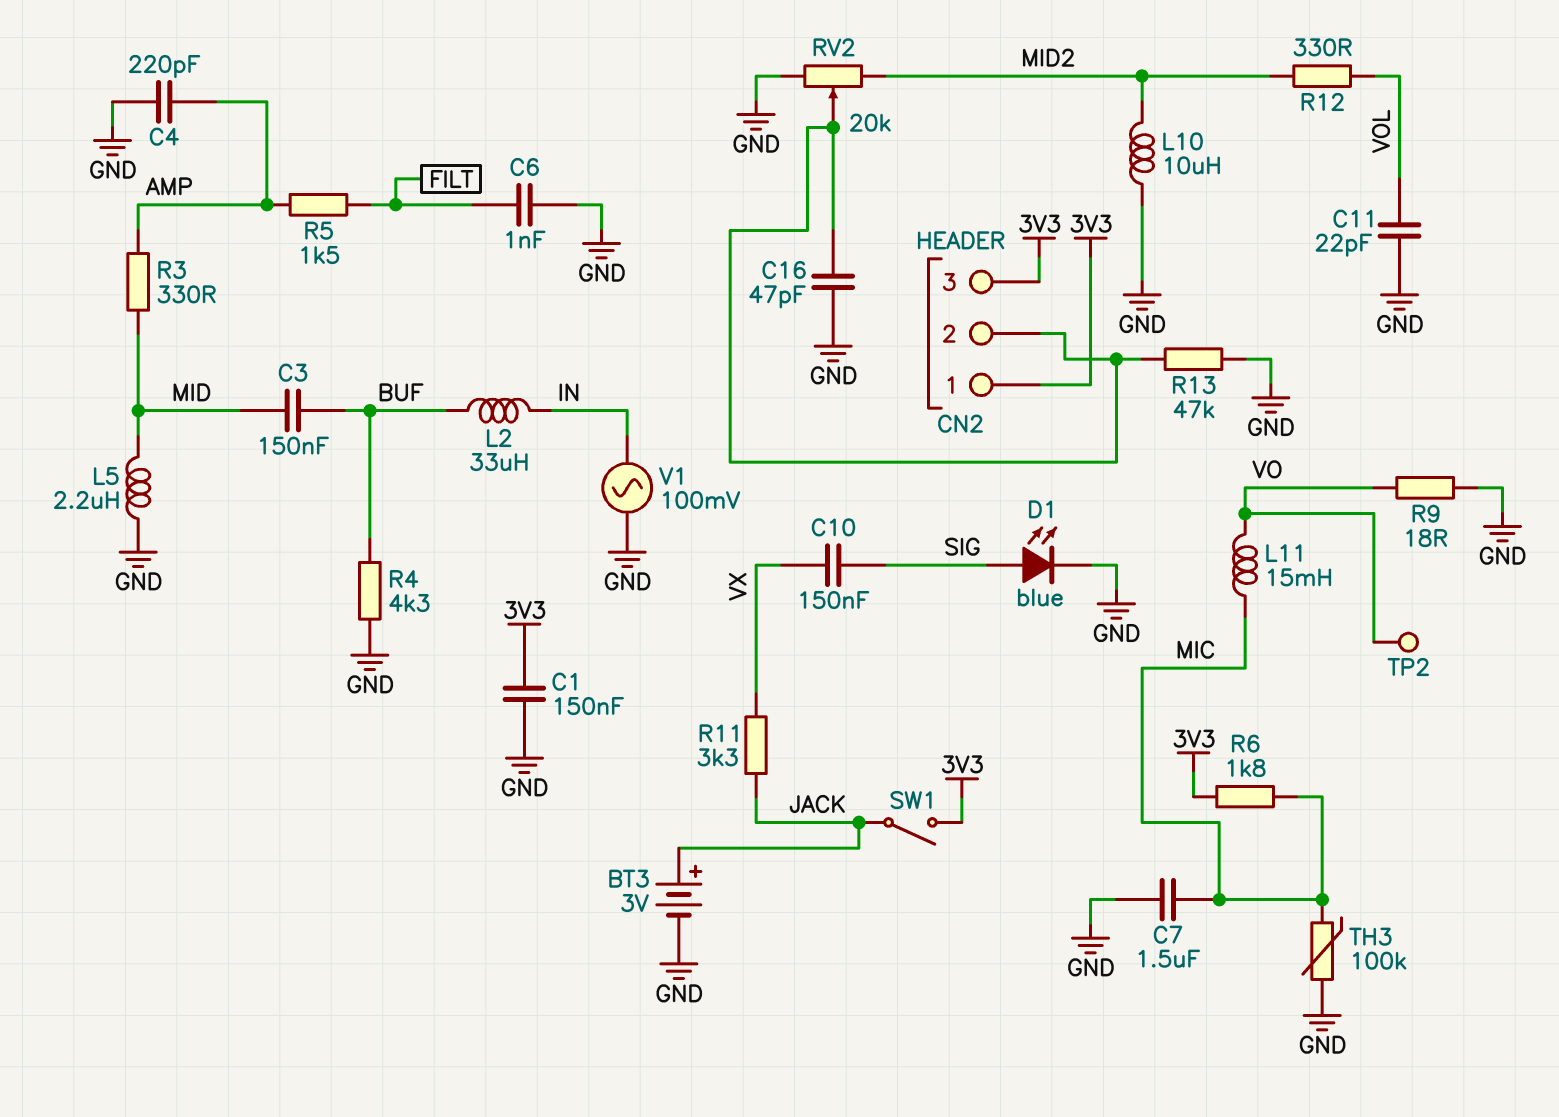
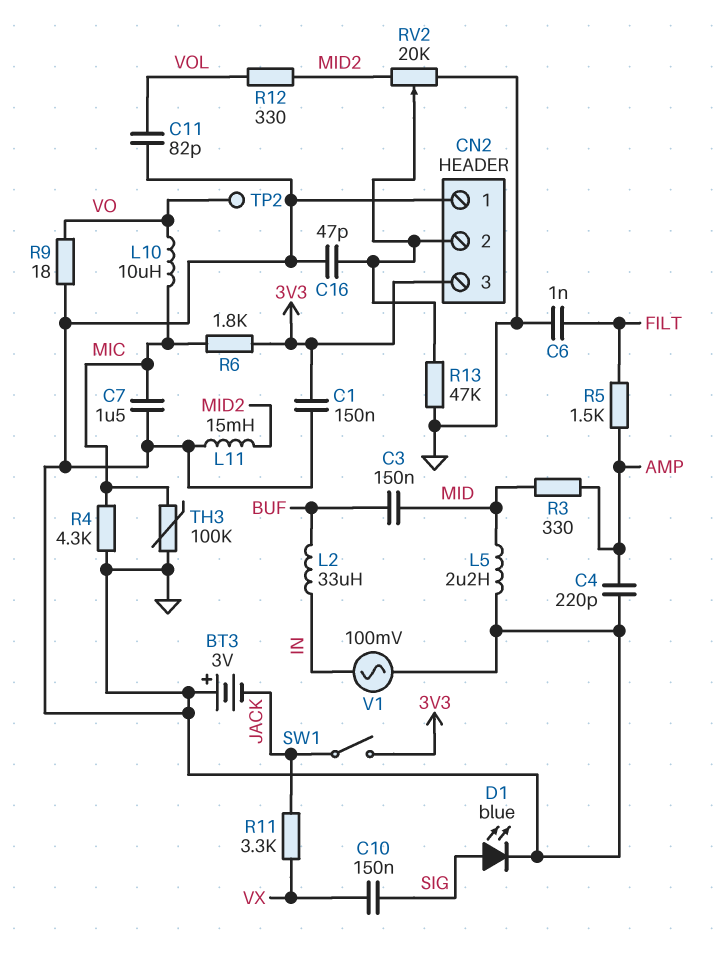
BT3: 3V (plus JACK, minus GND) -> 3V (plus GND, minus JACK)
C11: 22pF (GND, VOL) -> 82pF (GND, VOL)
CN2 pin 1: 3V3 -> GND
L10: 10uH (GND, MID2) -> 10uH (MIC, VO)
L11: 15mH (MIC, VO) -> 15mH (GND, MID2)
R4: 4.3k (BUF, GND) -> 4.3k (GND, MIC)

